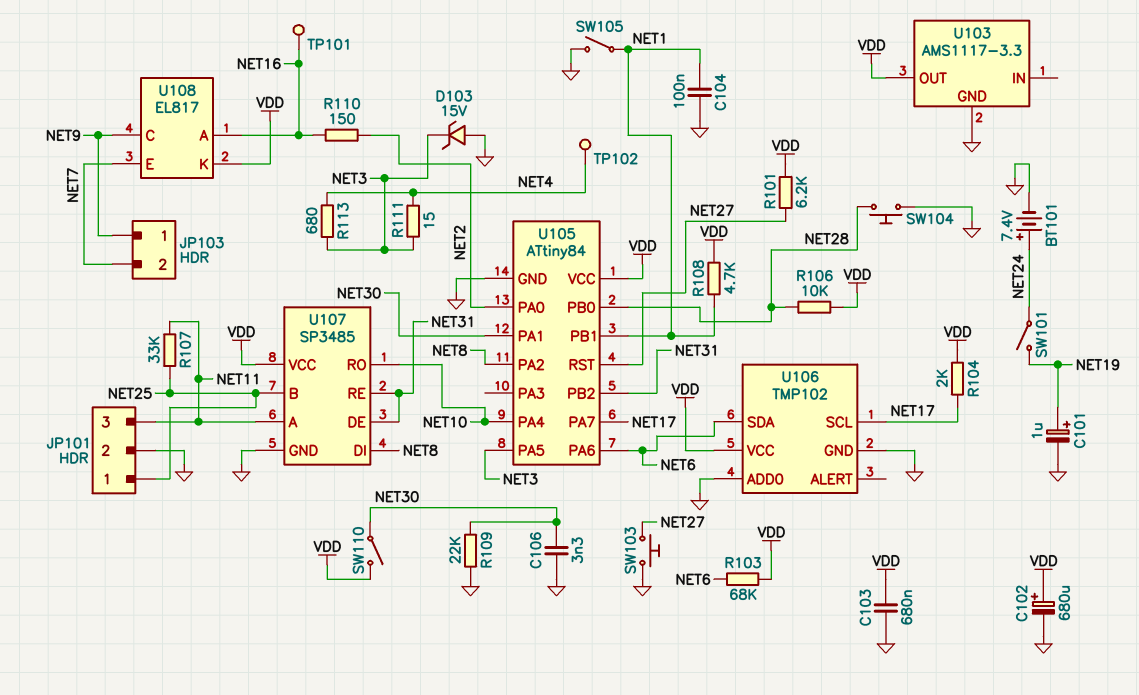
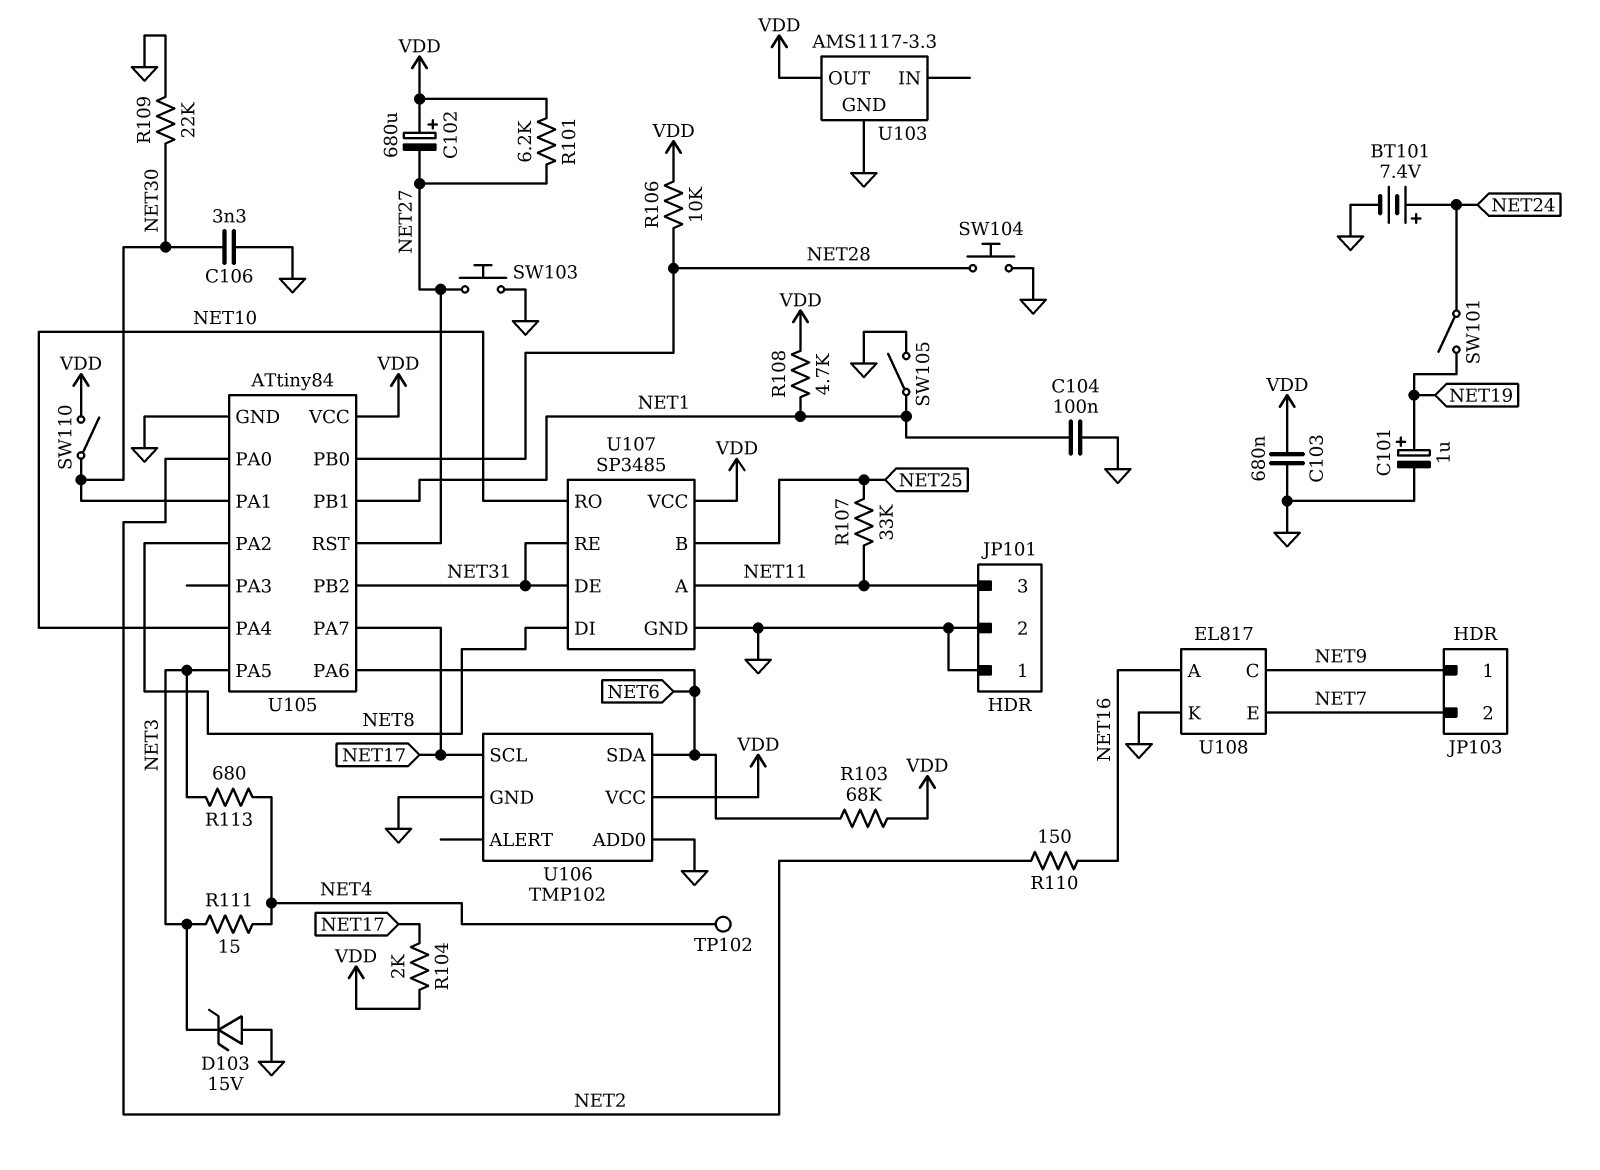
C102: 680uF (plus VDD, minus GND) -> 680uF (plus VDD, minus NET27)
JP101 pin 1: NET25 -> GND
TP101: test point (NET16) -> none
U108 pin K: VDD -> GND

